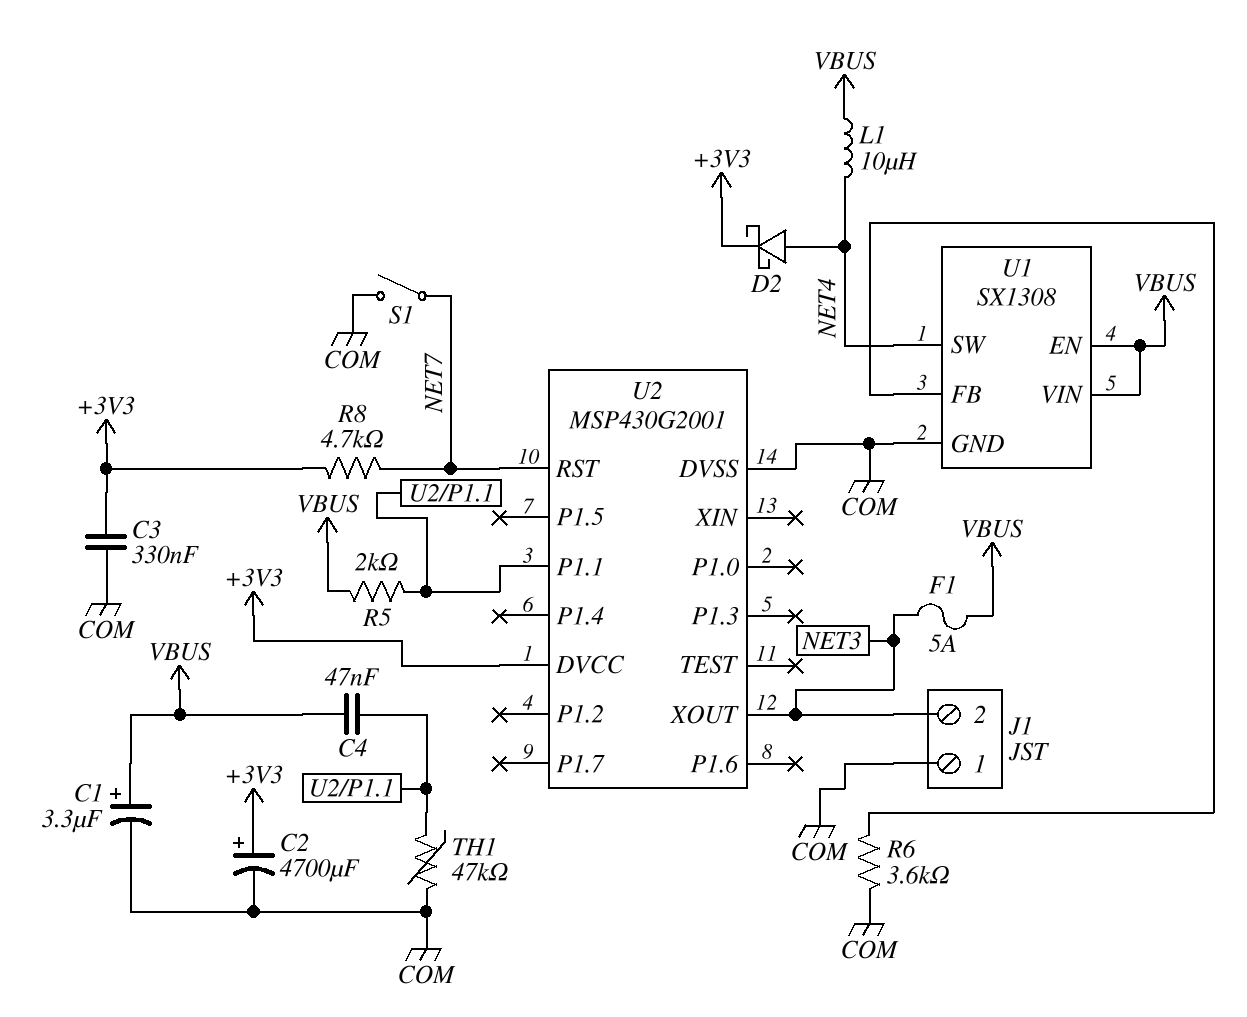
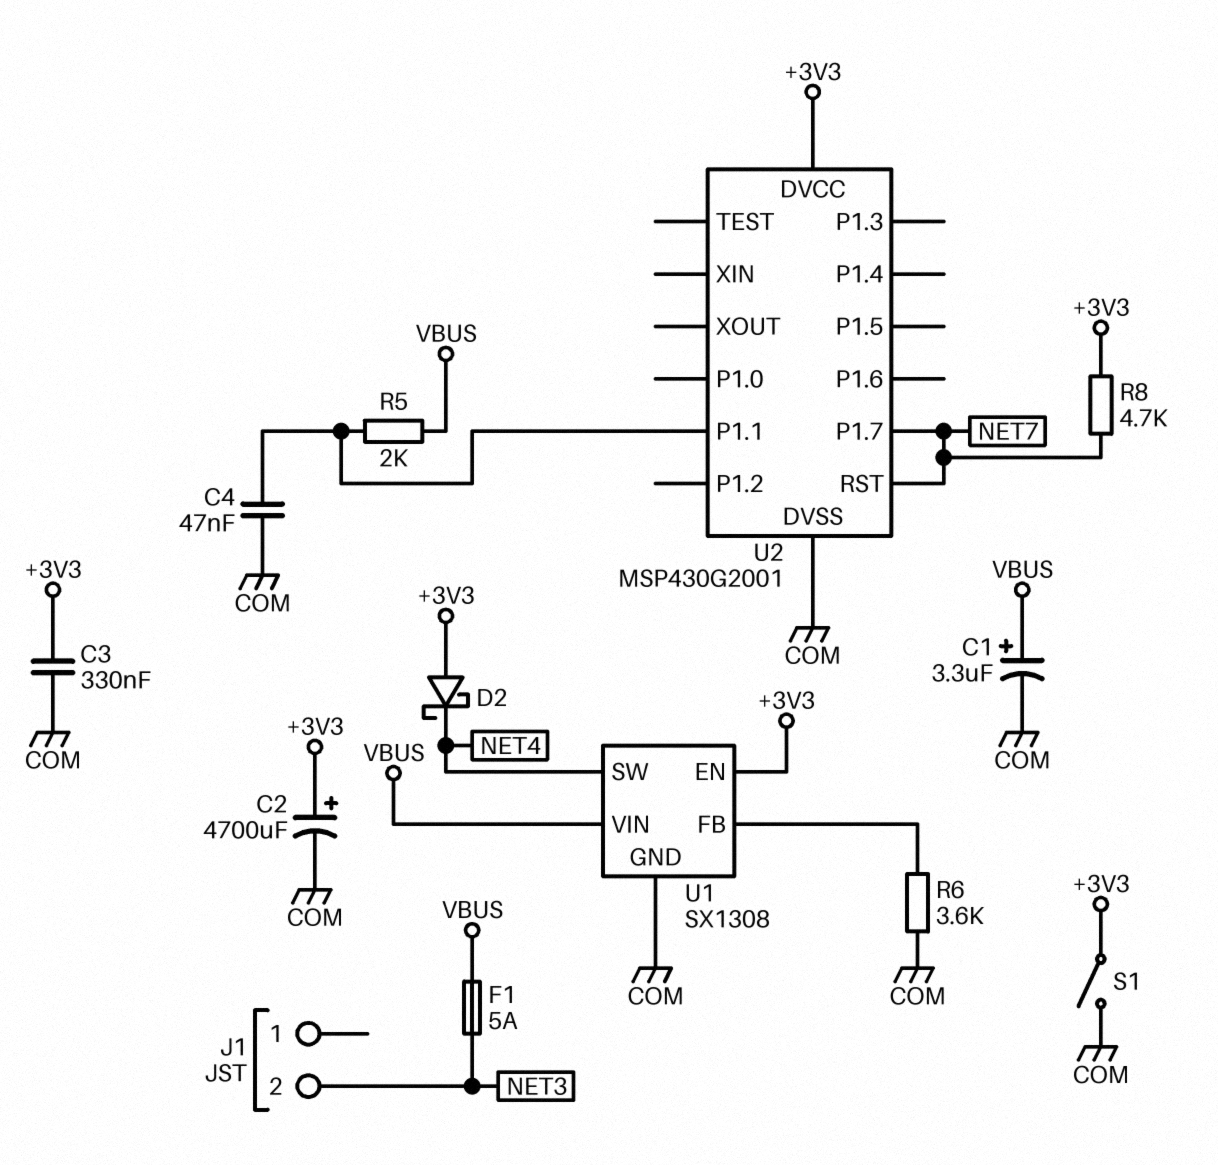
C4: 47nF (U2/P1.1, VBUS) -> 47nF (COM, U2/P1.1)
D2: schottky (A NET4, K +3V3) -> schottky (A +3V3, K NET4)
J1 pin 1: COM -> none
L1: 10uH (NET4, VBUS) -> none
S1: switch (COM, NET7) -> switch (+3V3, COM)
TH1: 47k (COM, U2/P1.1) -> none
U1 pin EN: VBUS -> +3V3
U2 pin P1.7: none -> NET7
U2 pin XOUT: NET3 -> none

